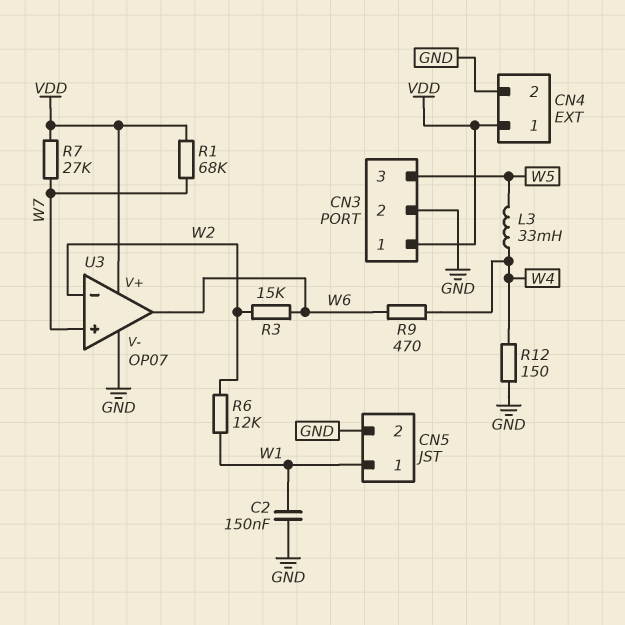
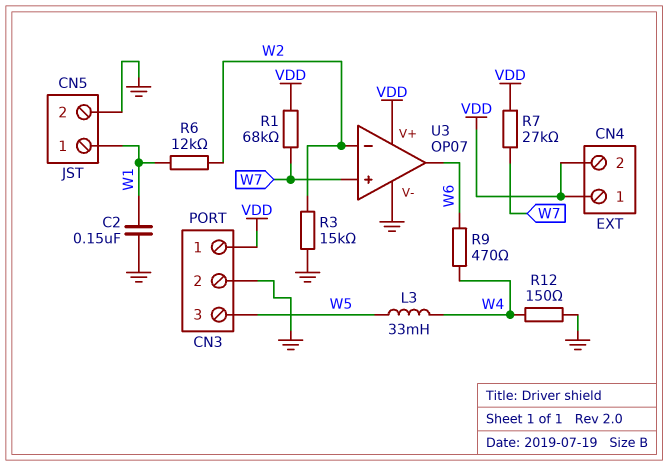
CN4 pin 2: GND -> VDD
R3: 15k (W2, W6) -> 15k (GND, W2)

